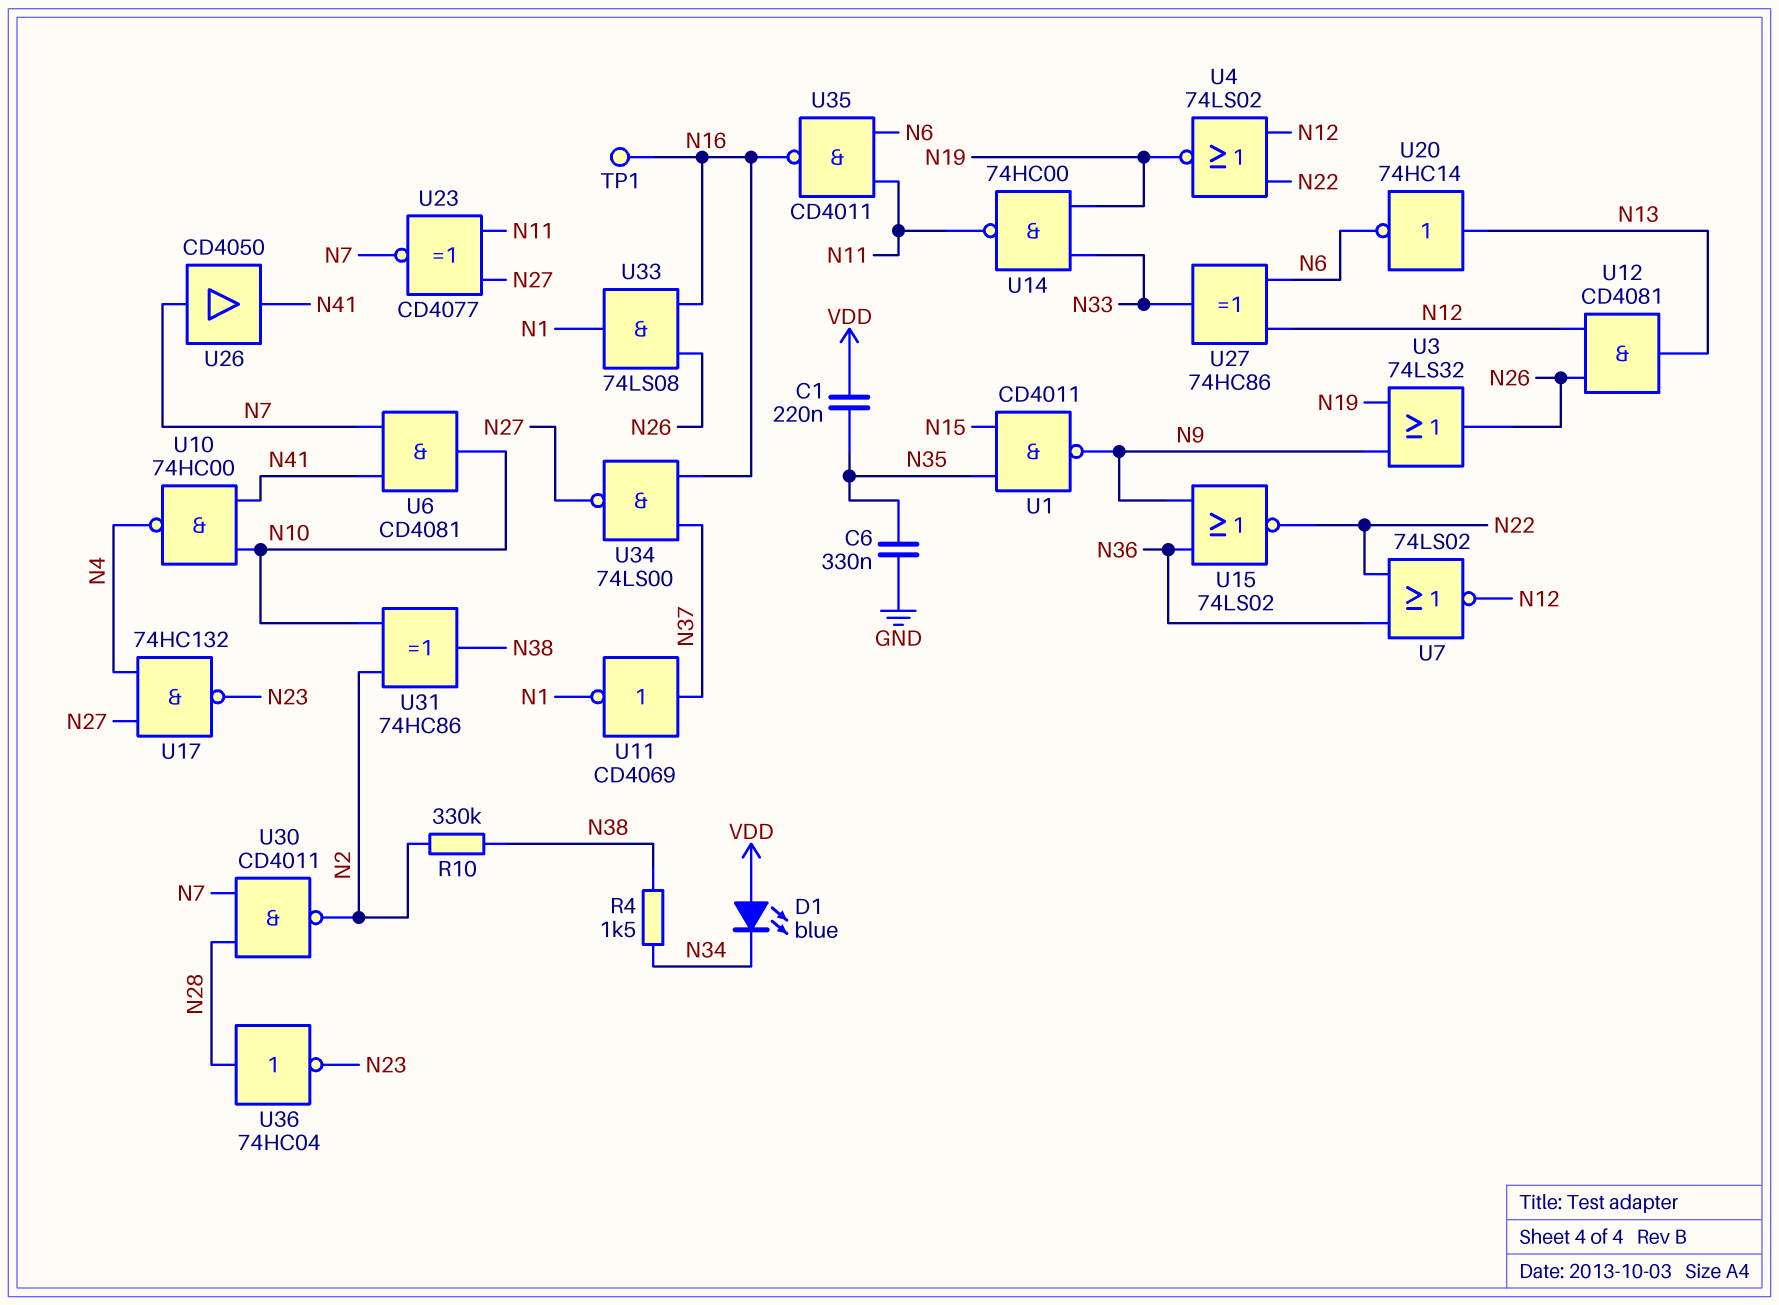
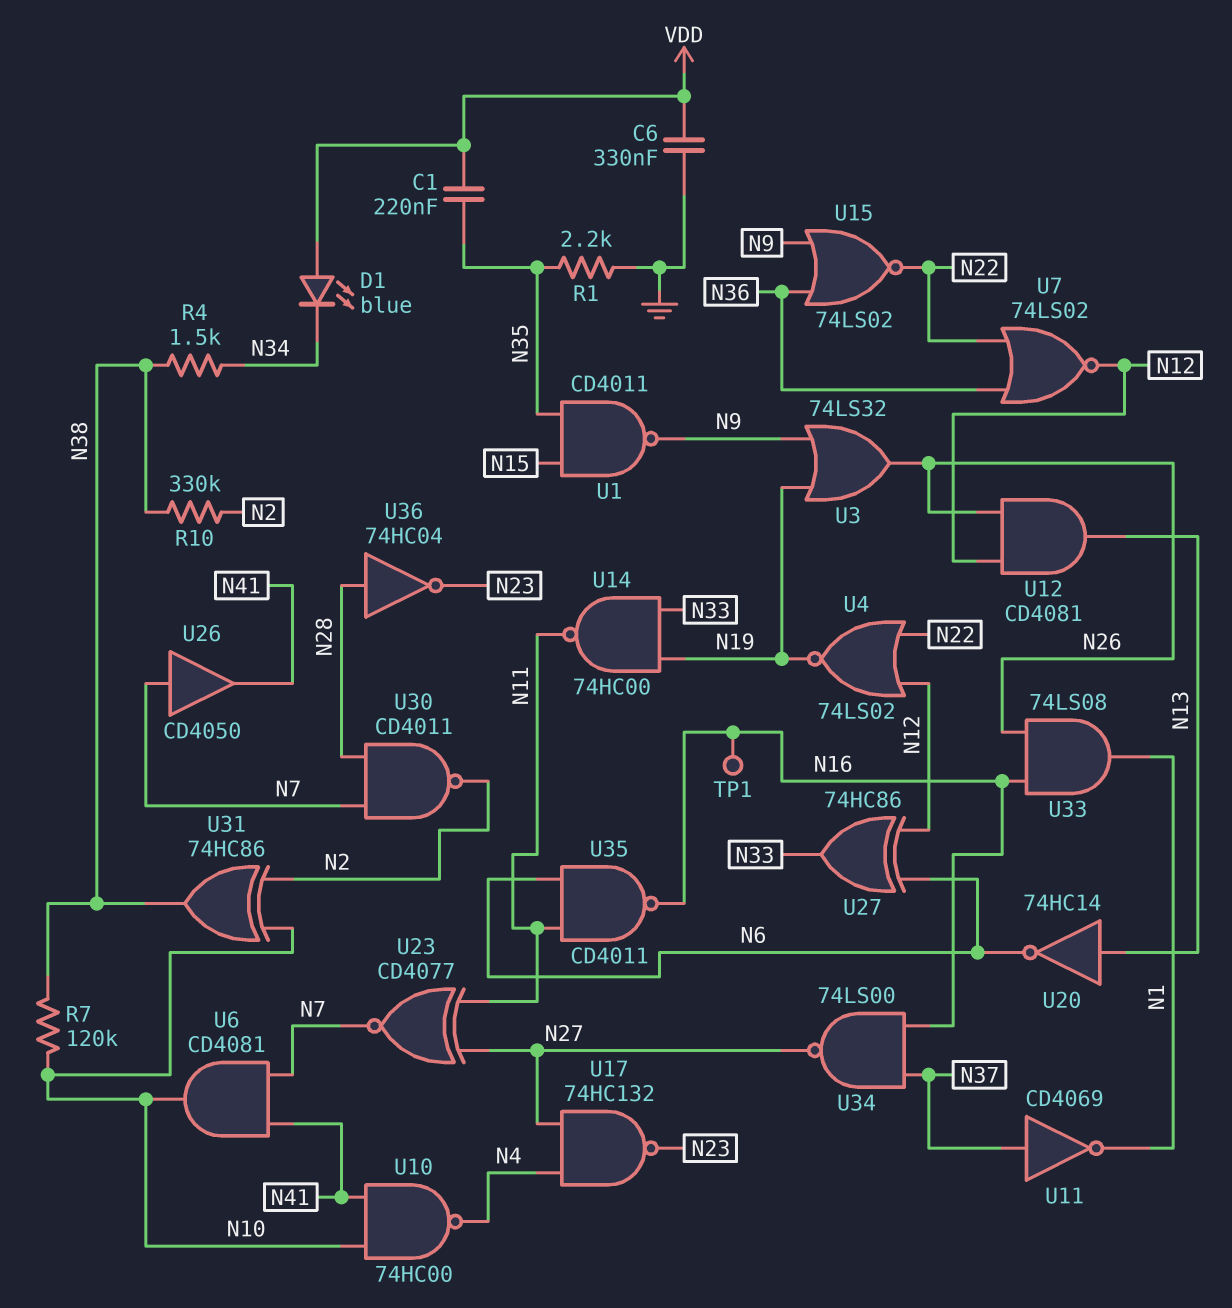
C6: 330nF (GND, N35) -> 330nF (GND, VDD)
R1: none -> 2.2k (GND, N35)
R7: none -> 120k (N10, N38)

